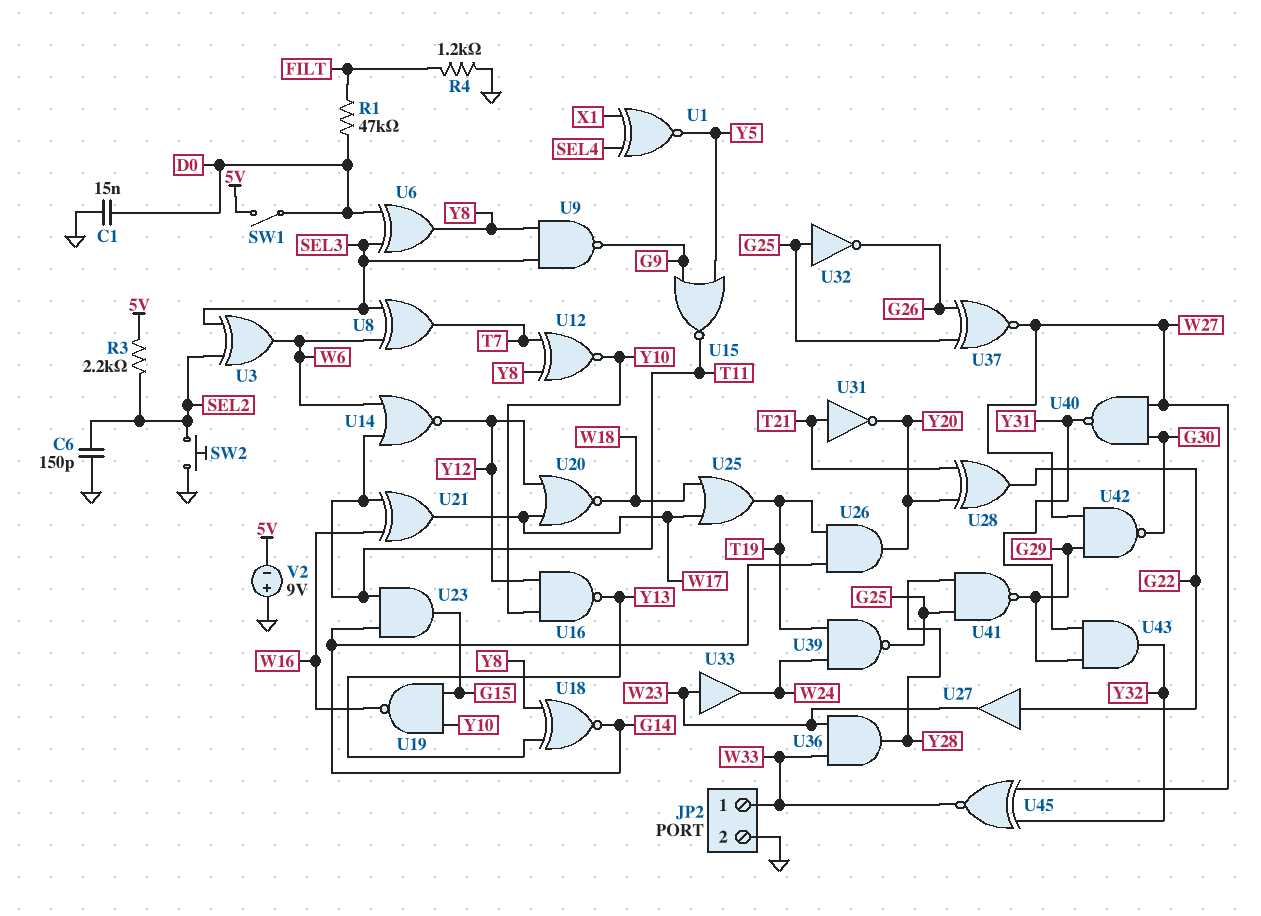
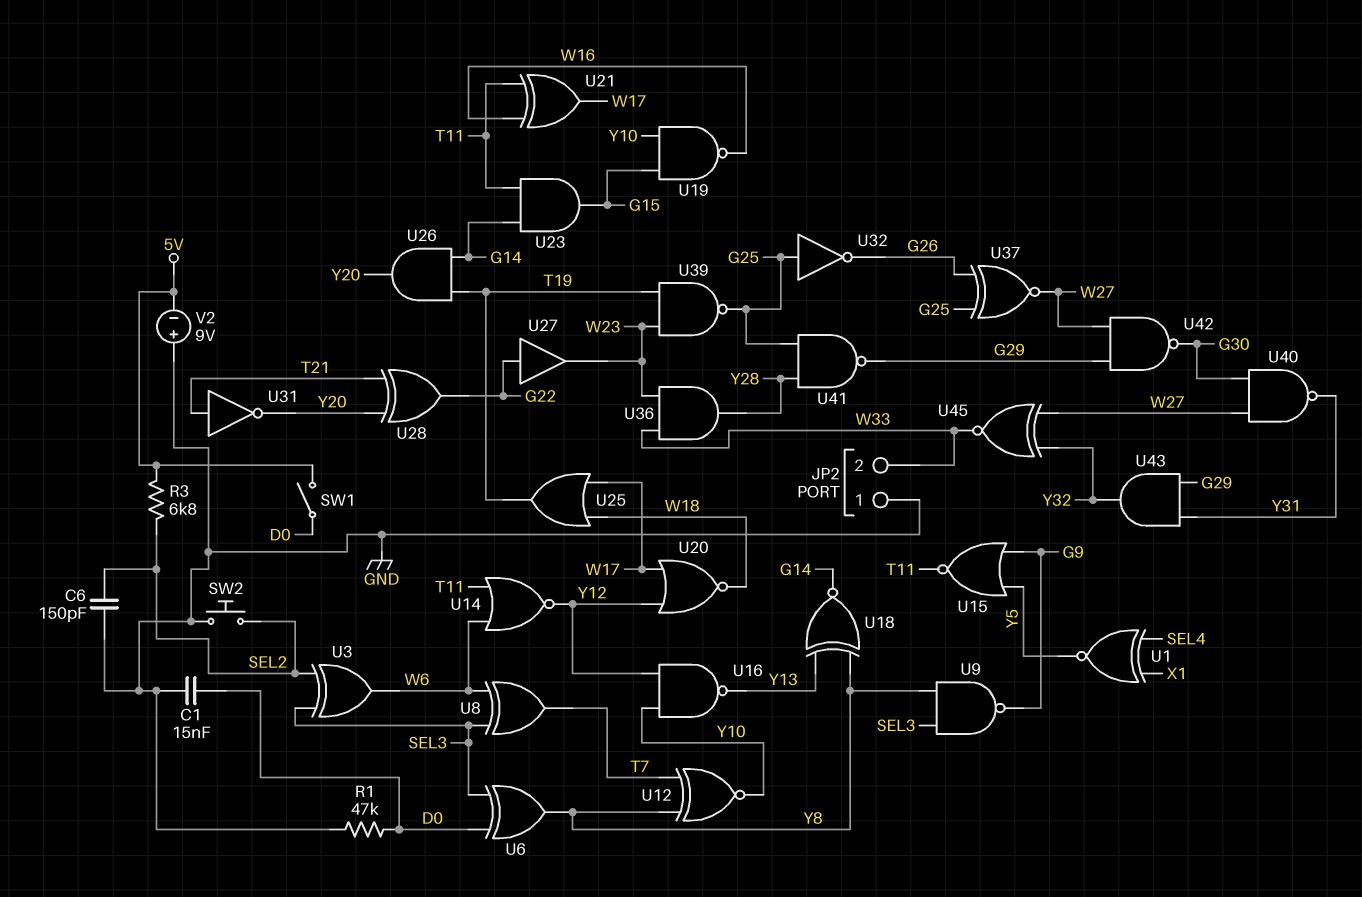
JP2 pin 1: W33 -> GND
JP2 pin 2: GND -> W33
R1: 47k (D0, FILT) -> 47k (D0, GND)
R3: 2.2k (5V, SEL2) -> 6.8k (5V, SEL2)
R4: 1.2k (FILT, GND) -> none
U33: buffer (in W23, out W24) -> none
U39: NAND (in T19, in W24, out G25) -> NAND (in T19, in W23, out G25)

